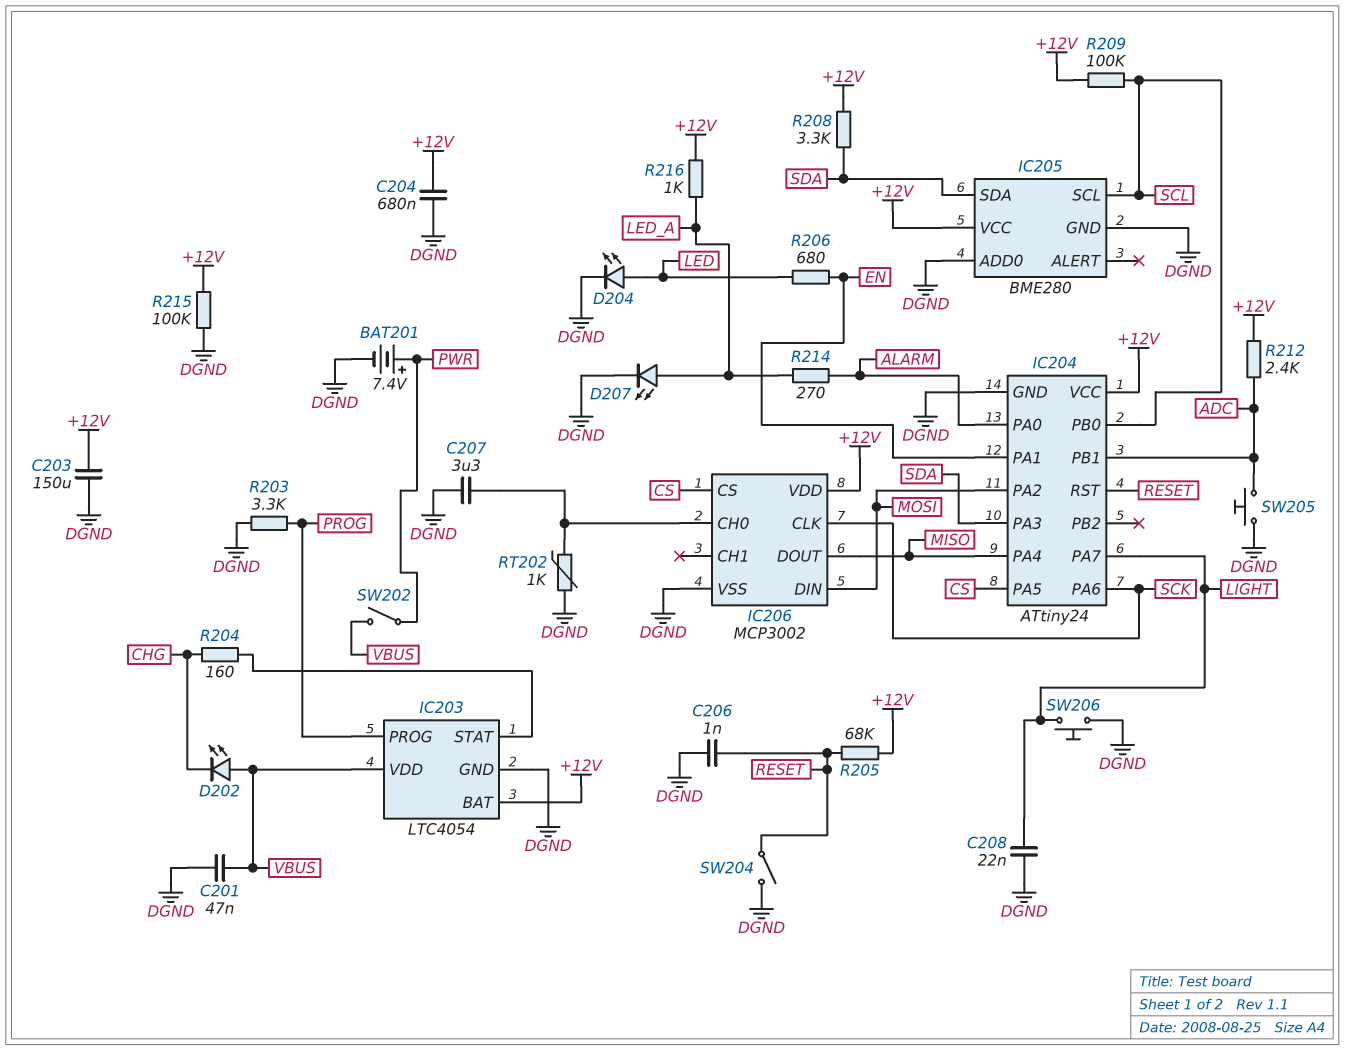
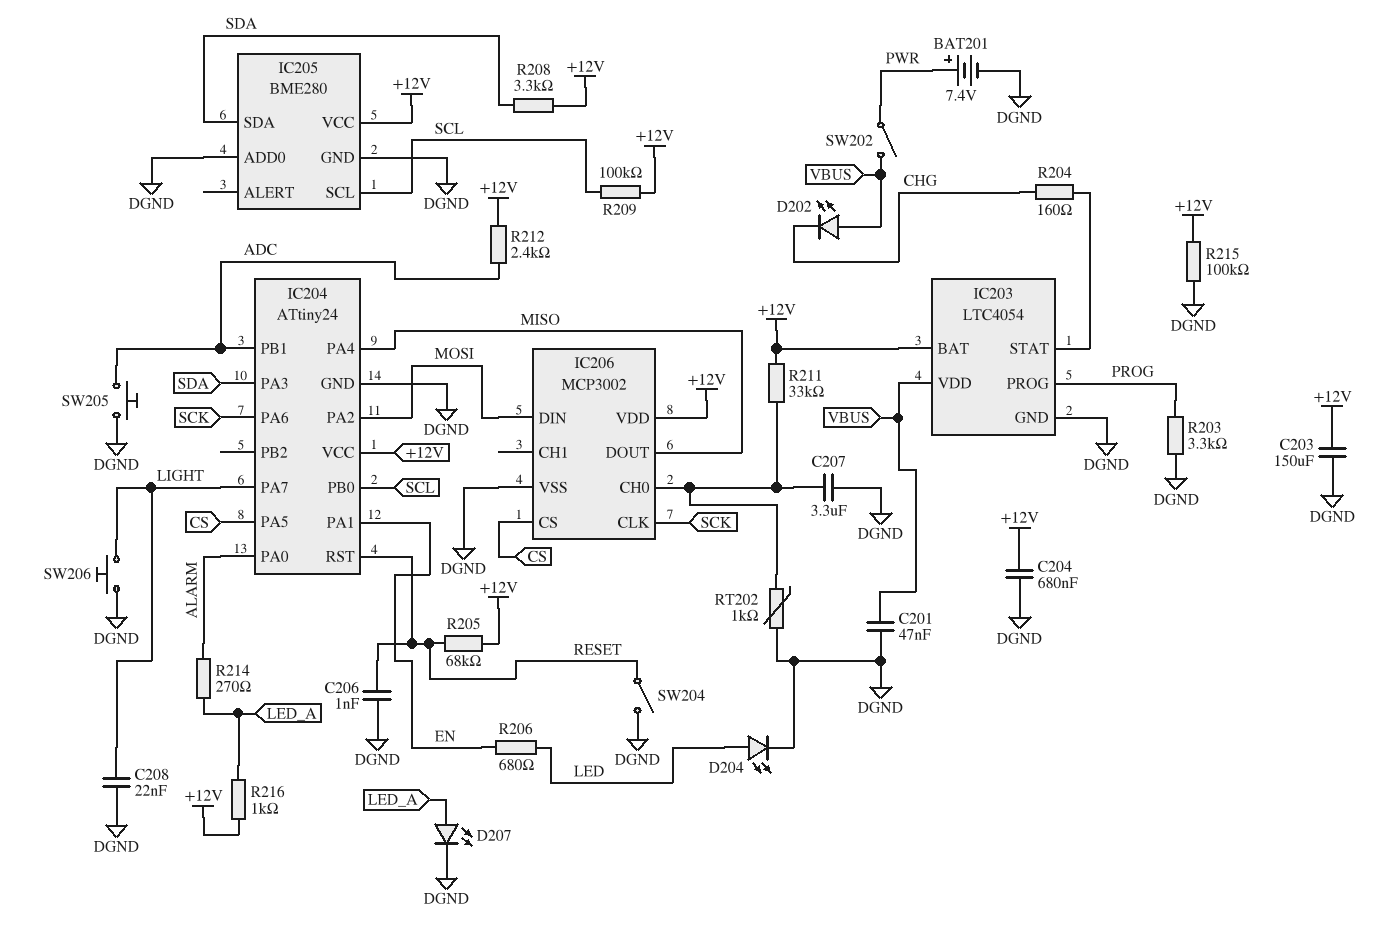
R211: none -> 33k (+12V, IC206/CH0)

